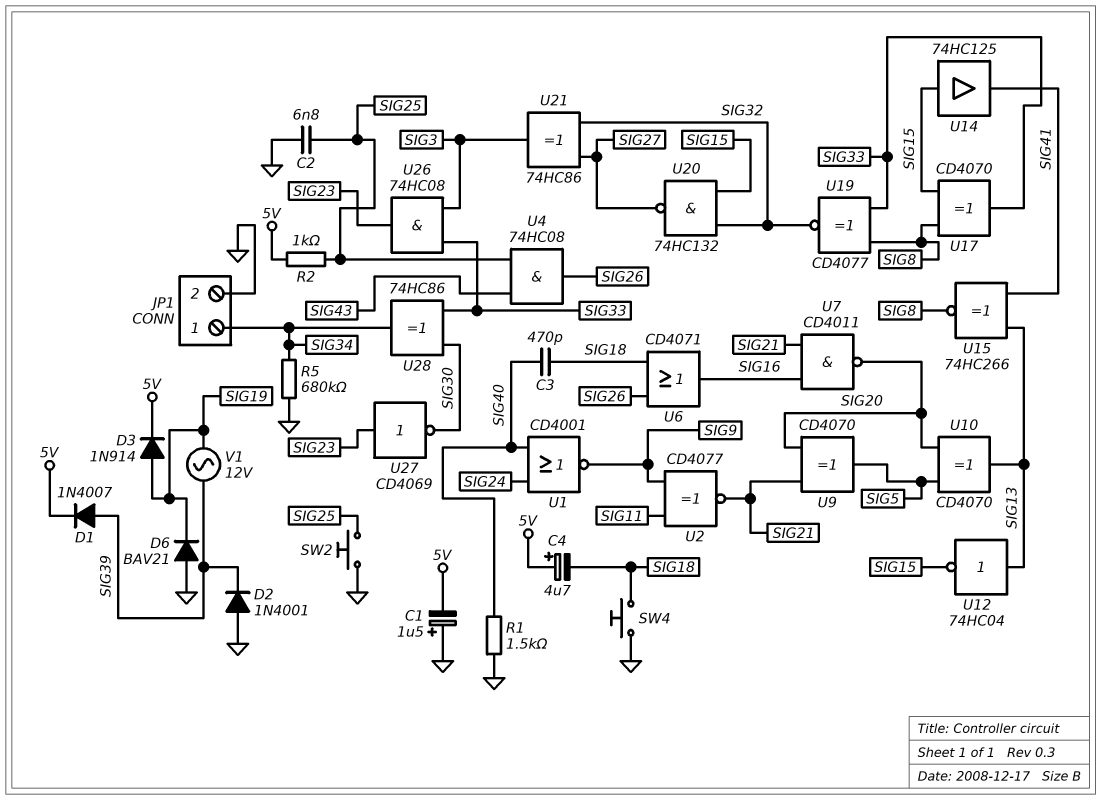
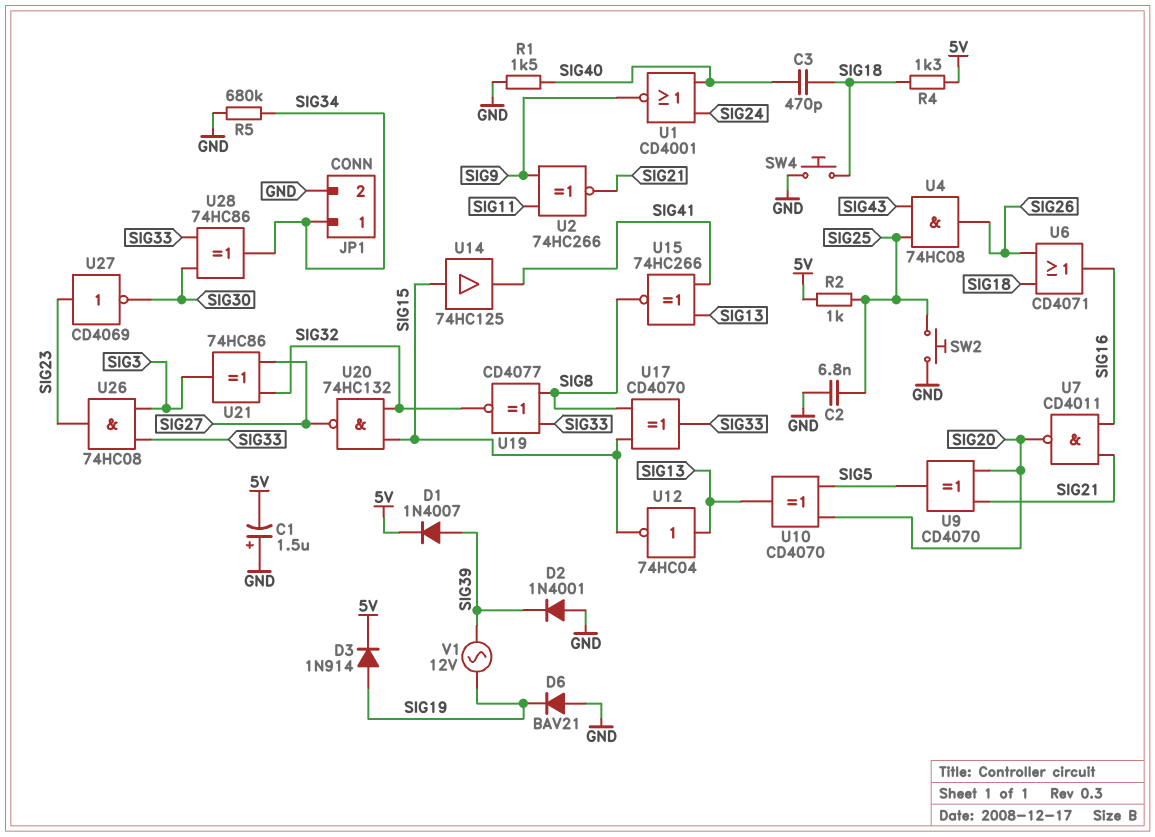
C4: 4.7uF (plus 5V, minus SIG18) -> none
R4: none -> 1.3k (5V, SIG18)
U2: XNOR CD4077 (in SIG9, in SIG11, out SIG21) -> XNOR 74HC266 (in SIG9, in SIG11, out SIG21)

